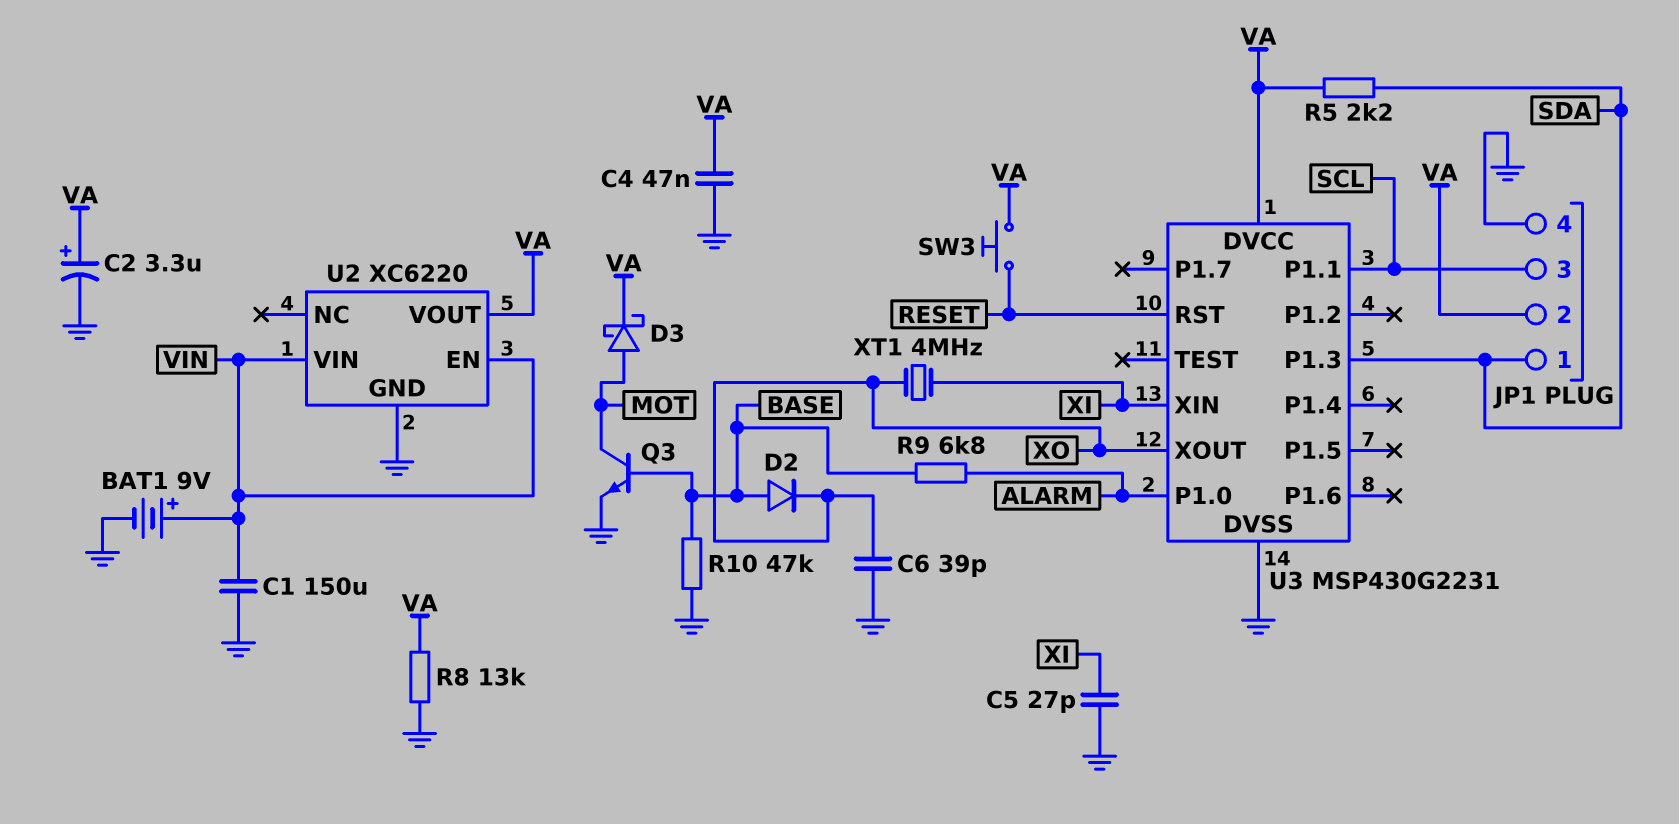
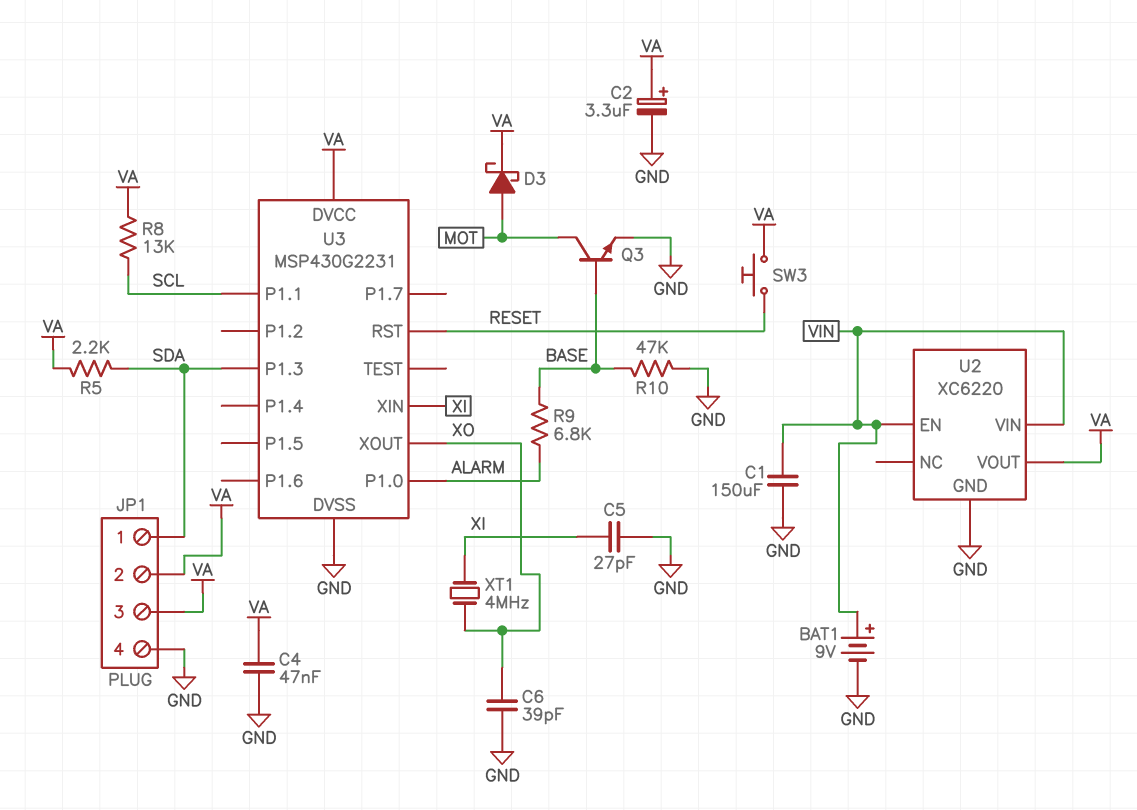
D2: diode (A BASE, K XO) -> none
JP1 pin 3: SCL -> VA
R8: 13k (GND, VA) -> 13k (SCL, VA)

